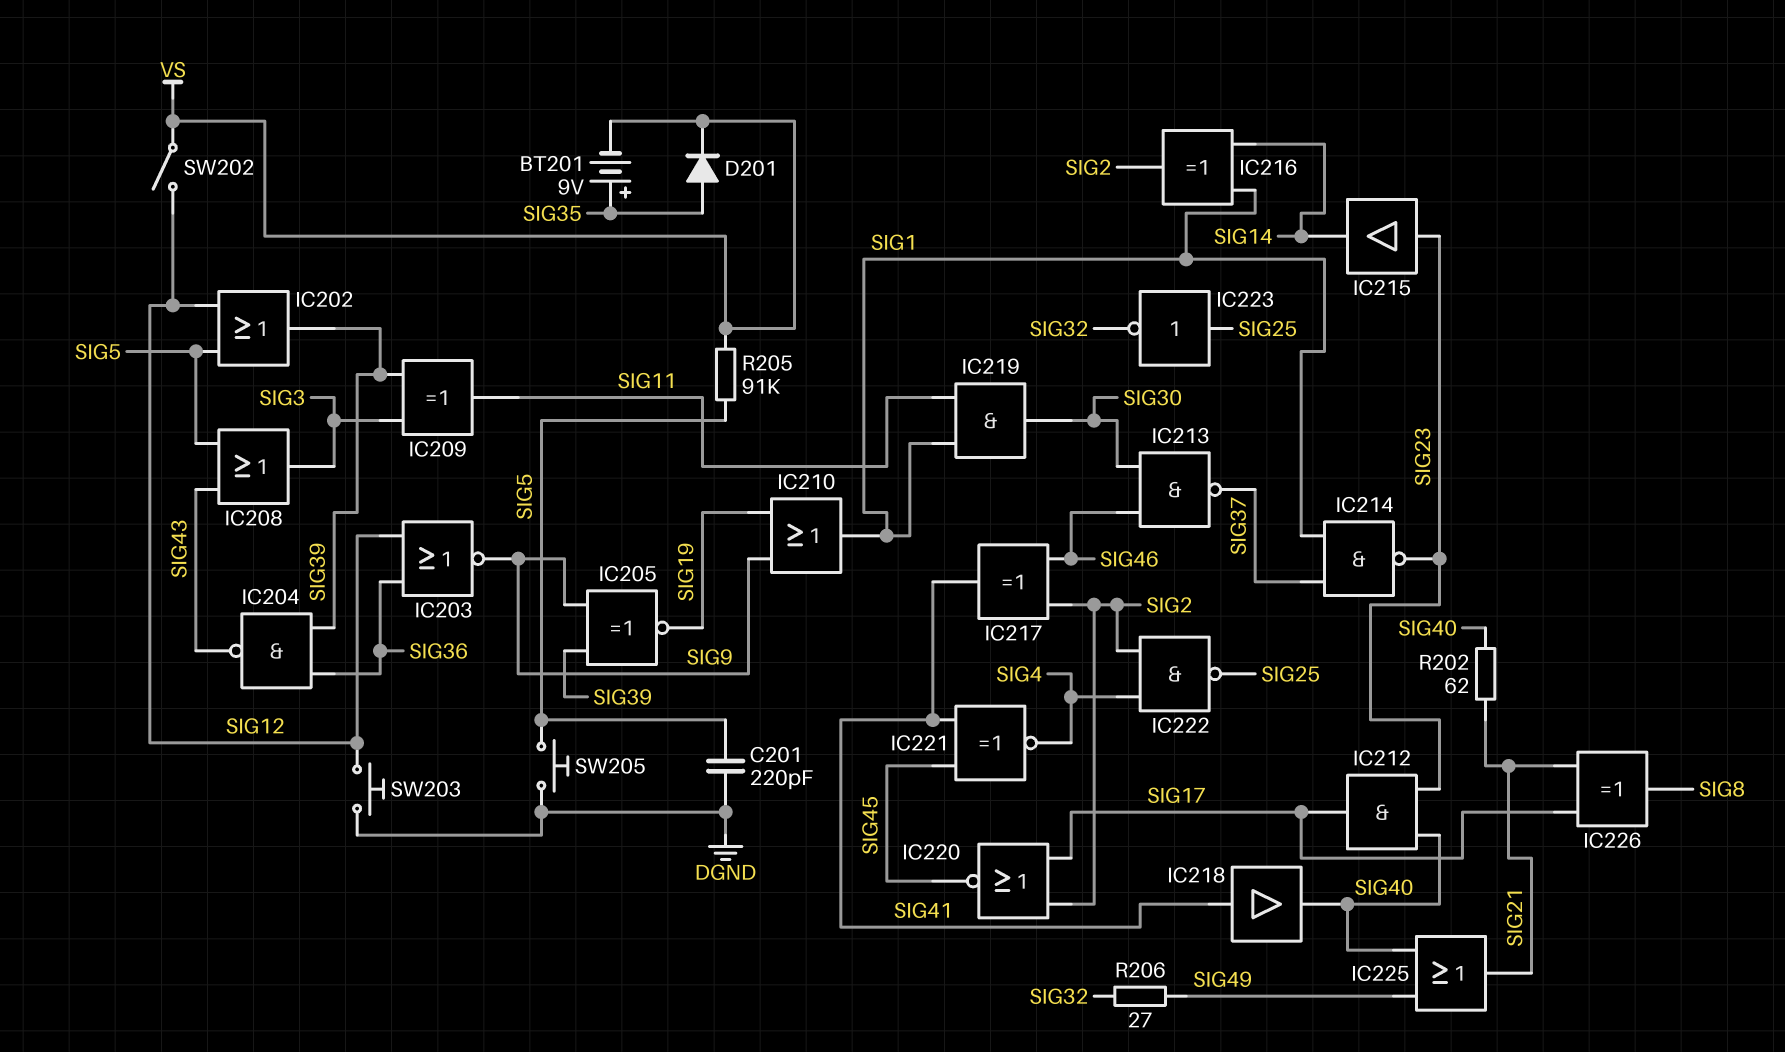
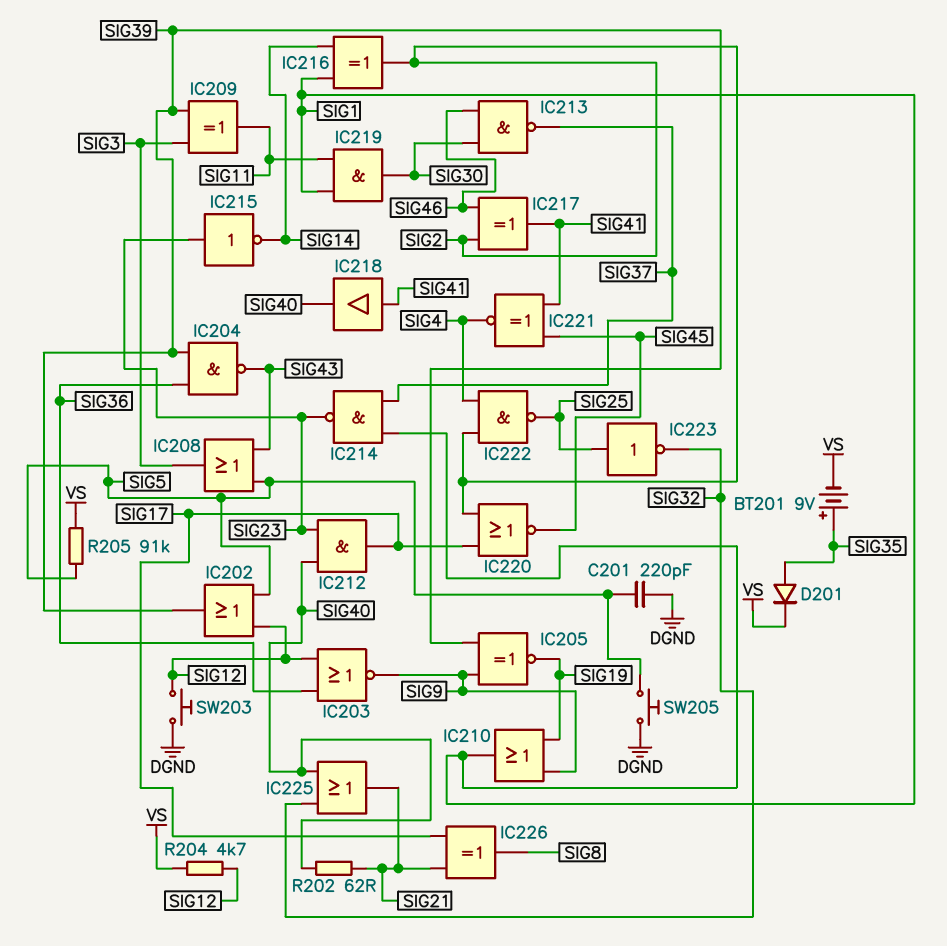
IC215: buffer (in SIG23, out SIG14) -> NOT (in SIG23, out SIG14)
IC225: OR (in SIG40, in SIG49, out SIG21) -> OR (in SIG32, in SIG40, out SIG21)
R204: none -> 4.7k (SIG12, VS)
R206: 27 (SIG32, SIG49) -> none
SW202: switch (SIG12, VS) -> none

